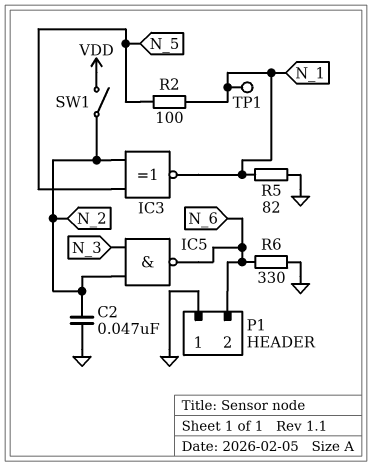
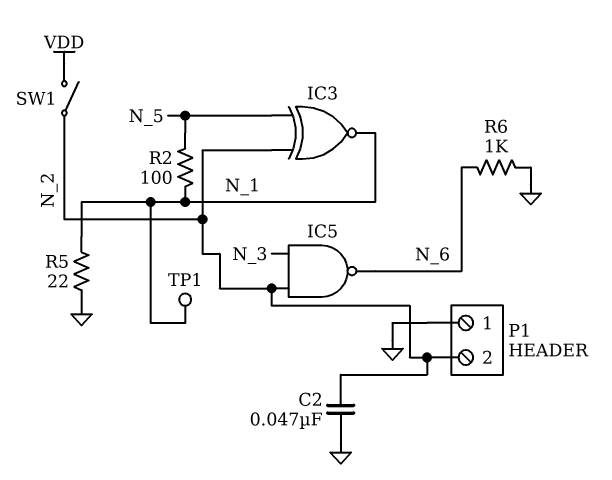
P1 pin 2: N_6 -> N_2
R5: 82 (GND, N_1) -> 22 (GND, N_1)
R6: 330 (GND, N_6) -> 1k (GND, N_6)

